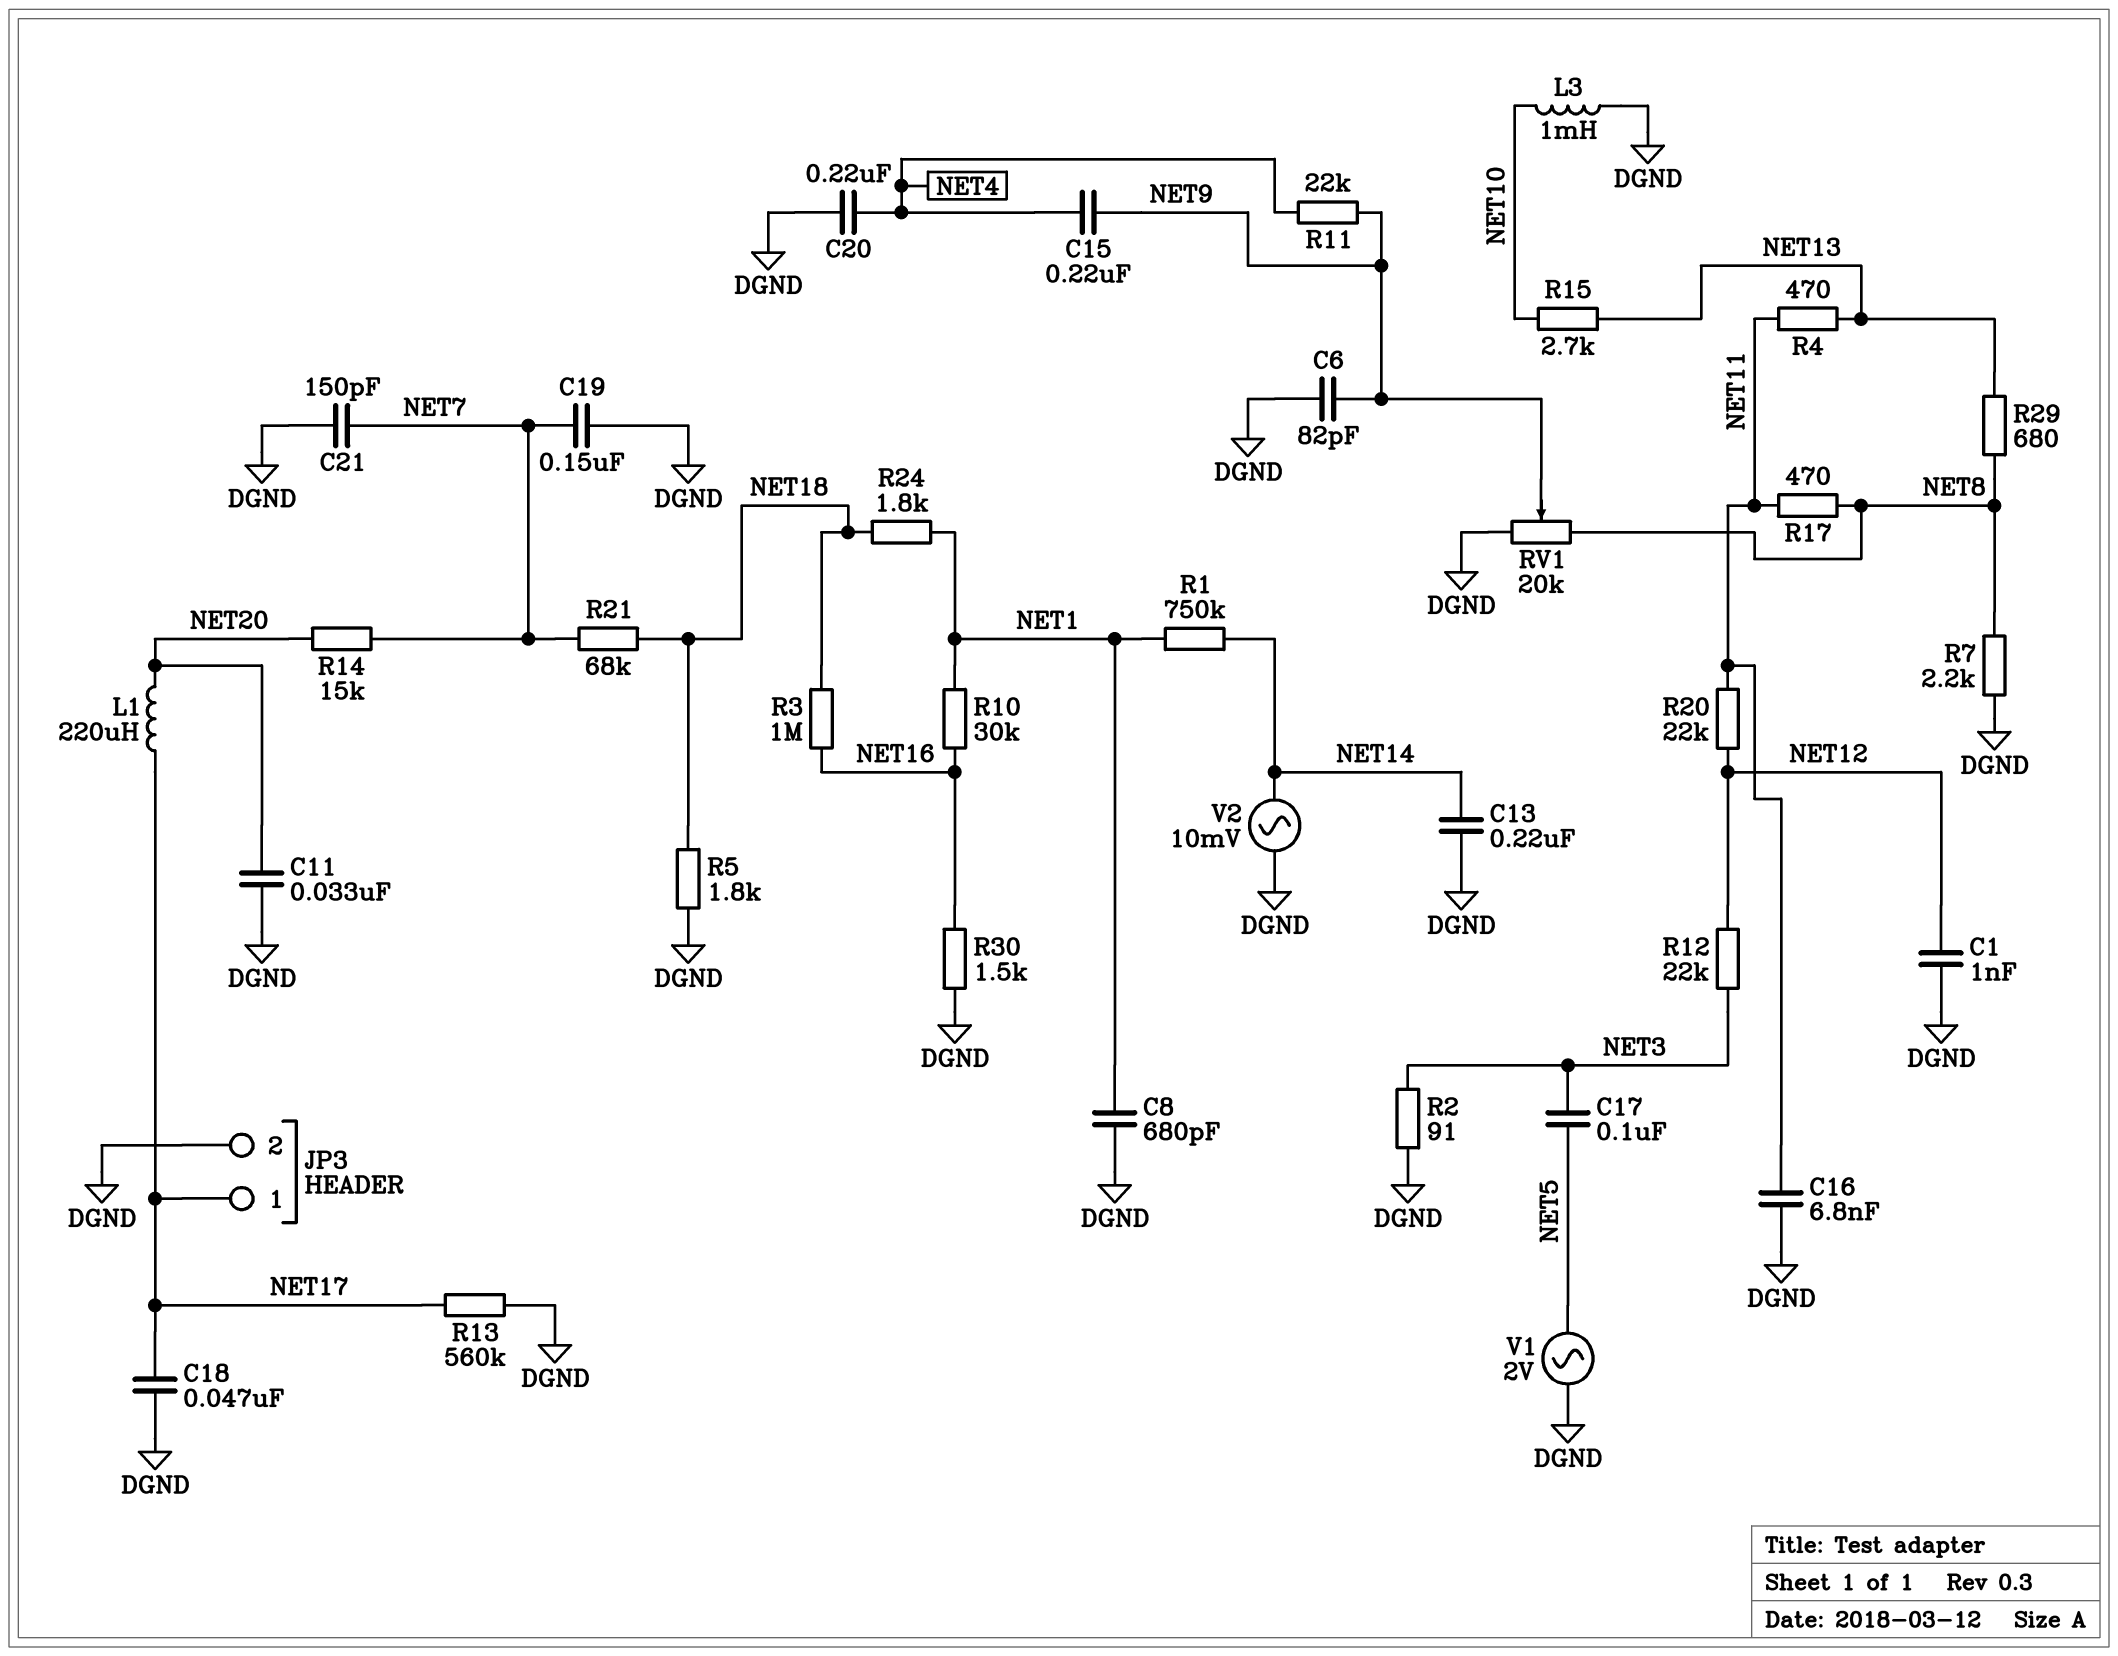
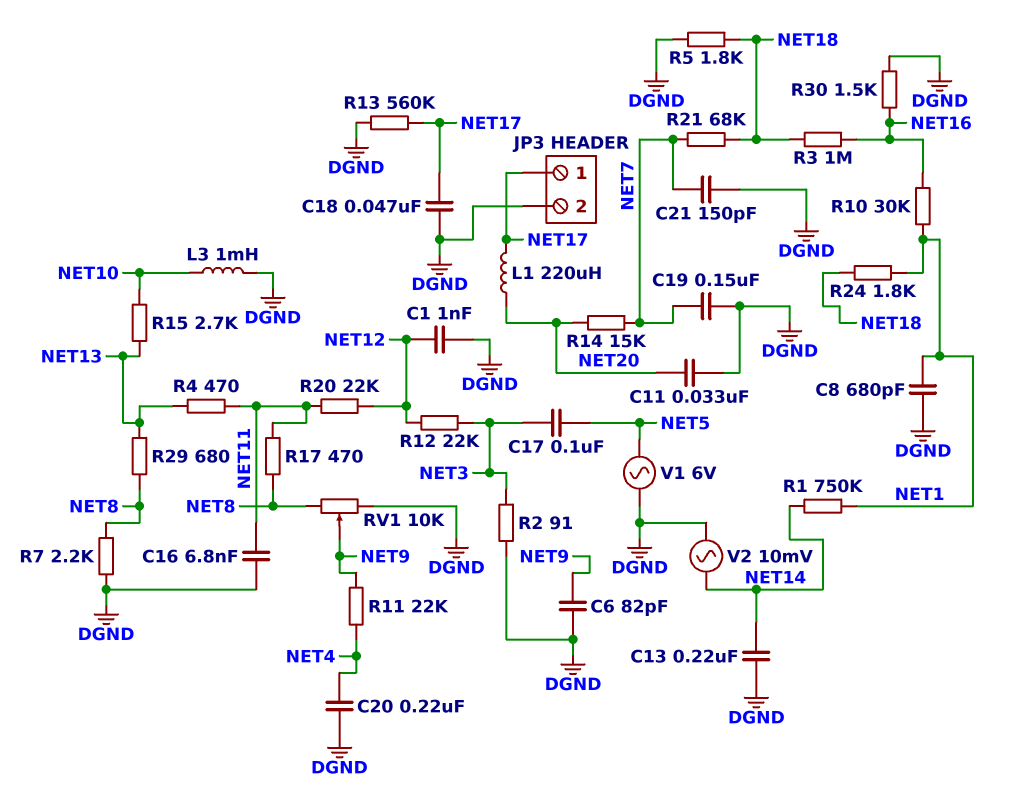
C15: 220nF (NET4, NET9) -> none
RV1: 20k (DGND, NET8, wiper NET9) -> 10k (DGND, NET8, wiper NET9)
V1: AC 2V (DGND, NET5) -> AC 6V (DGND, NET5)

